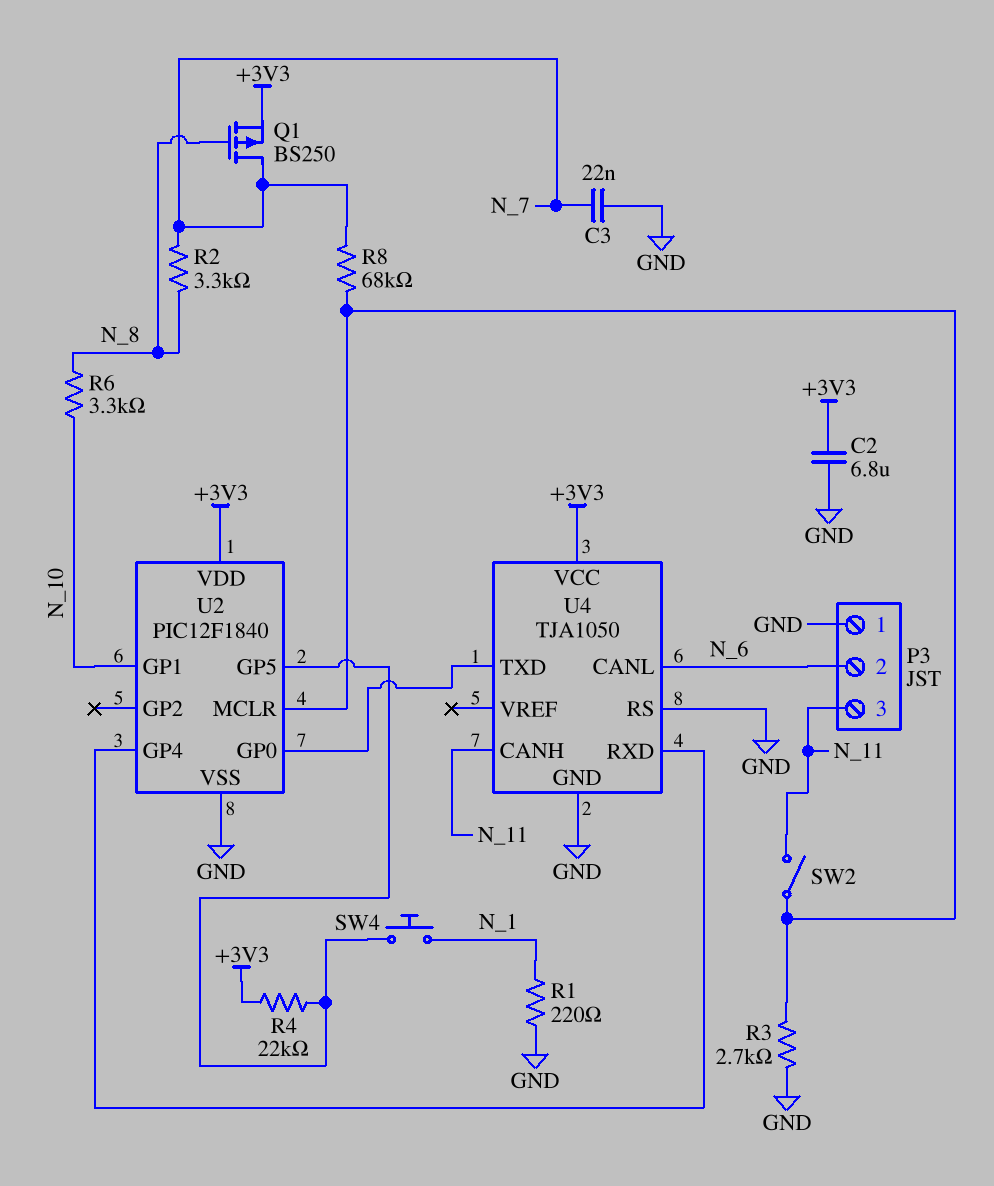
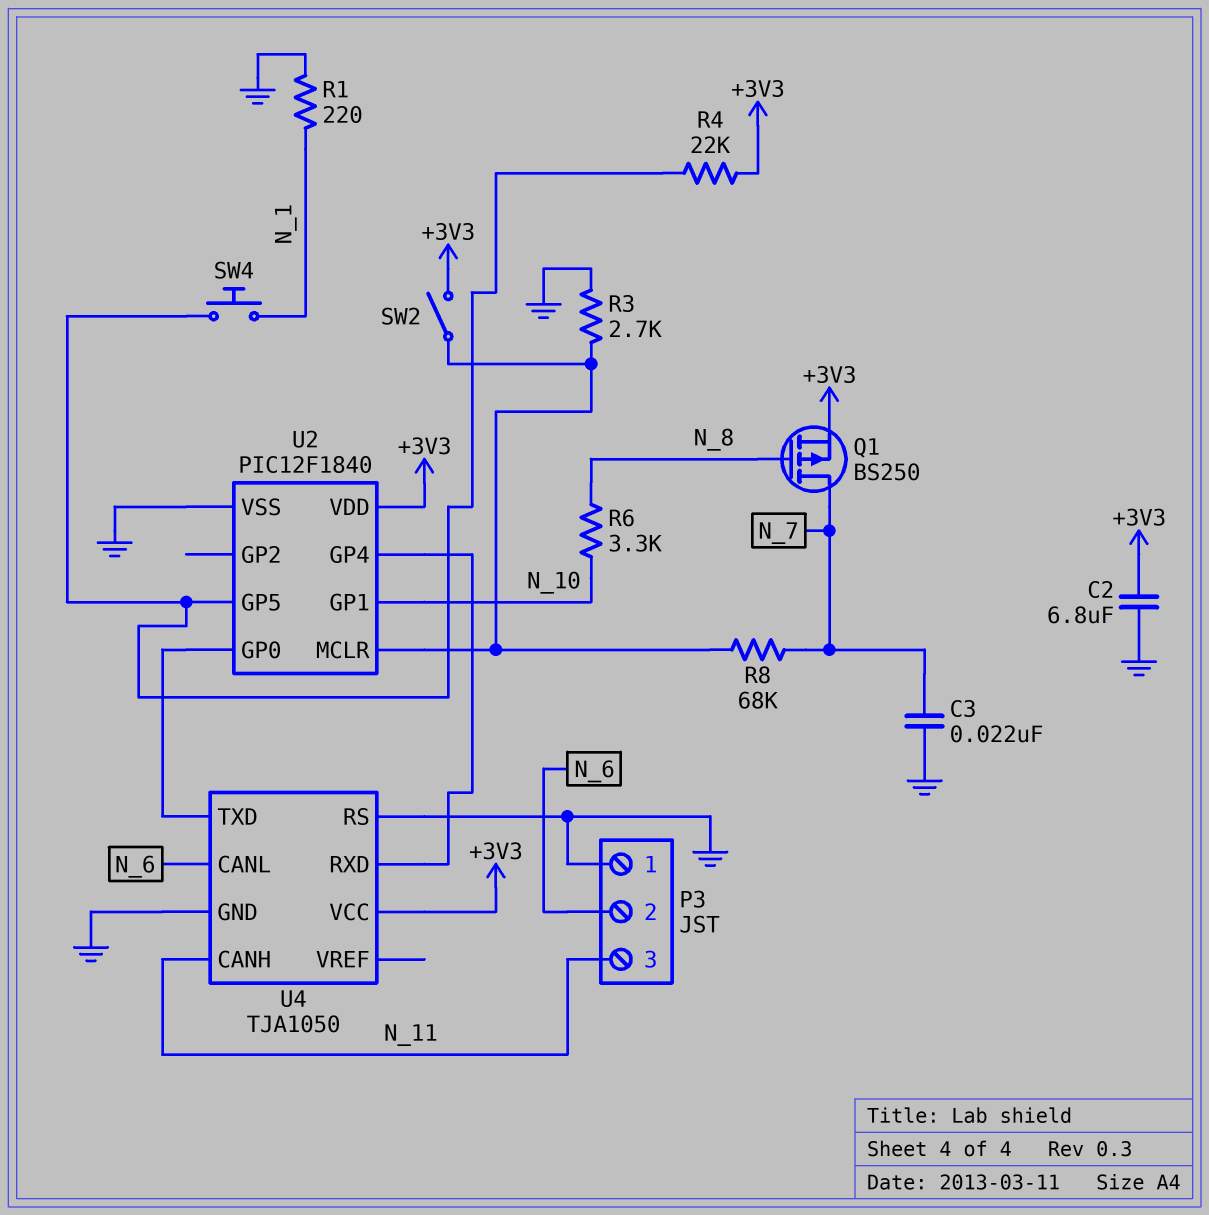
R2: 3.3k (N_7, N_8) -> none
SW2: switch (N_11, U2/MCLR) -> switch (+3V3, U2/MCLR)

